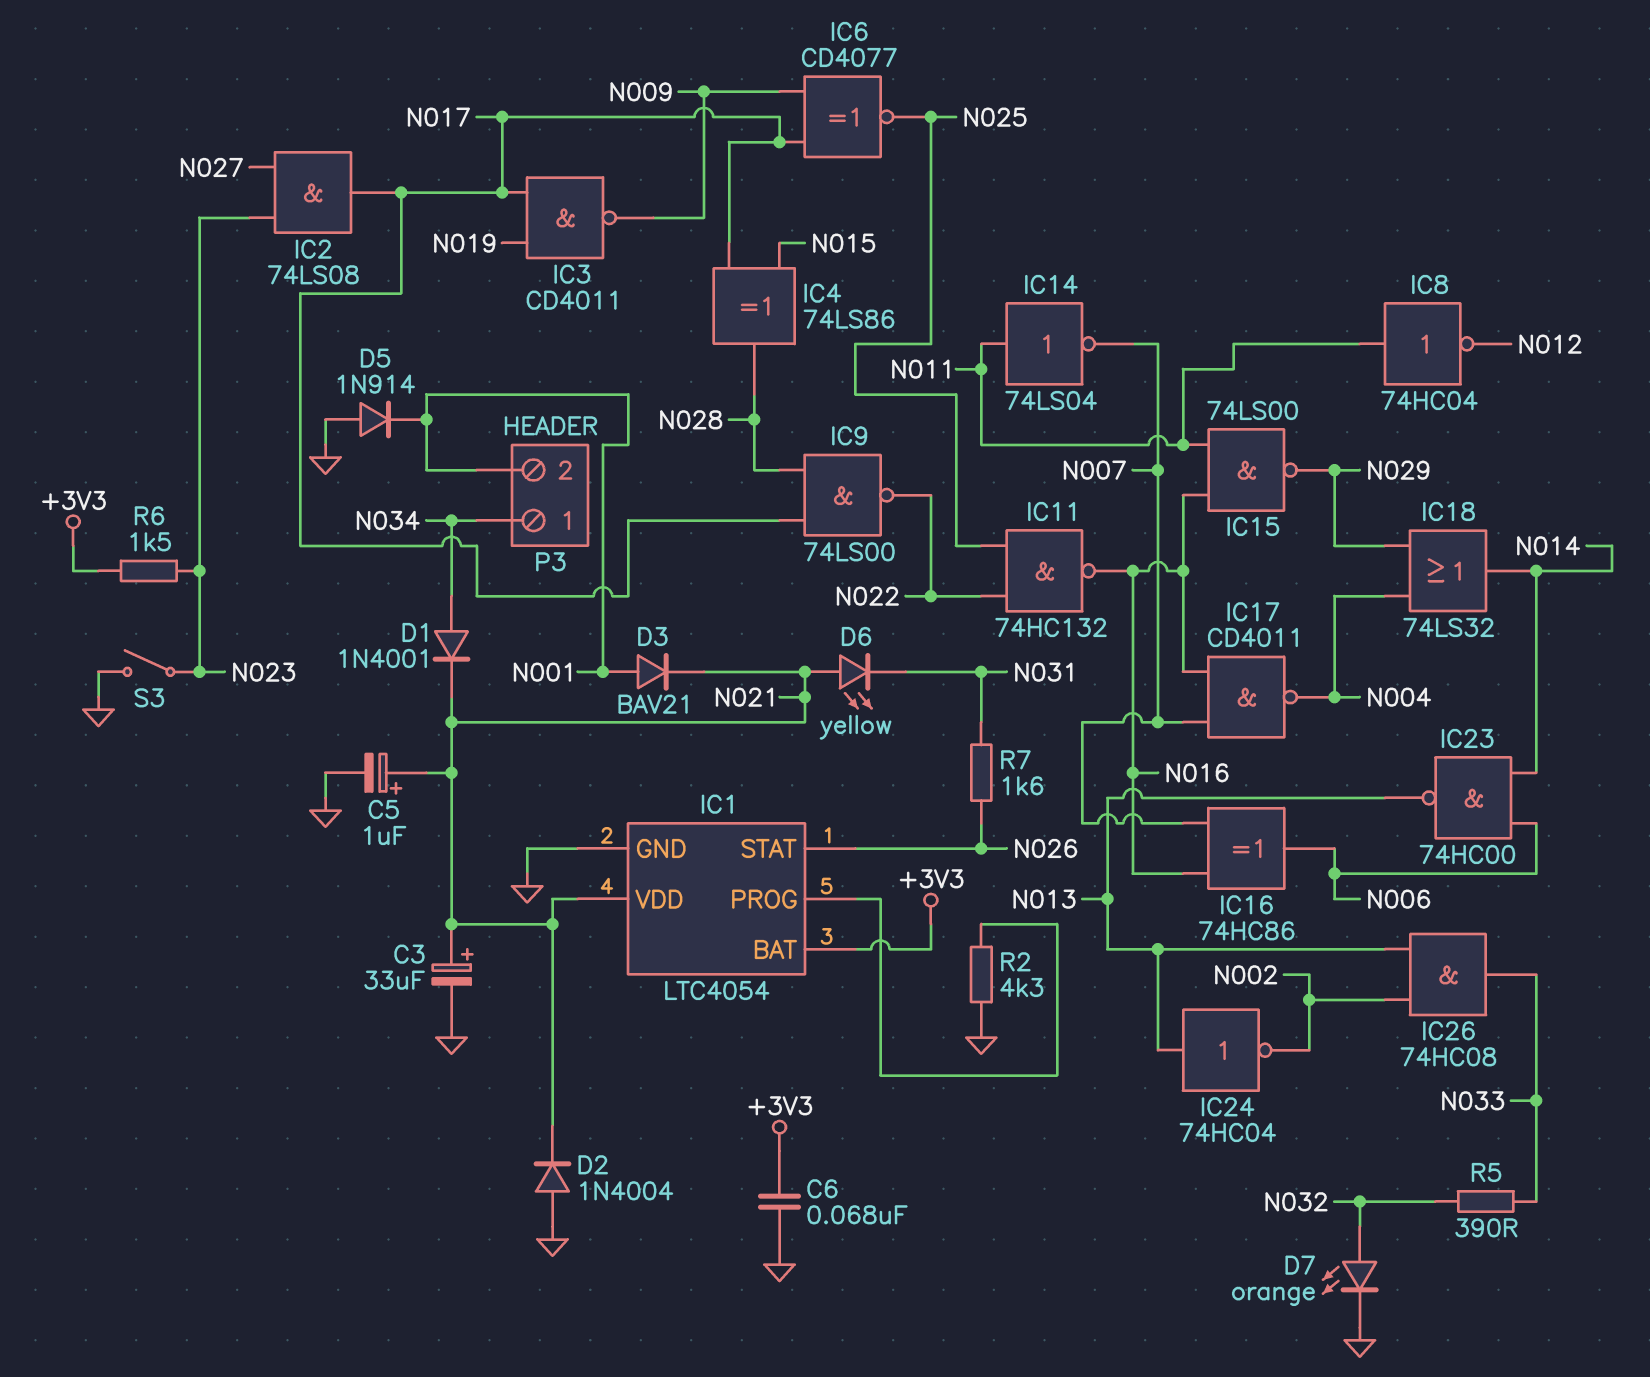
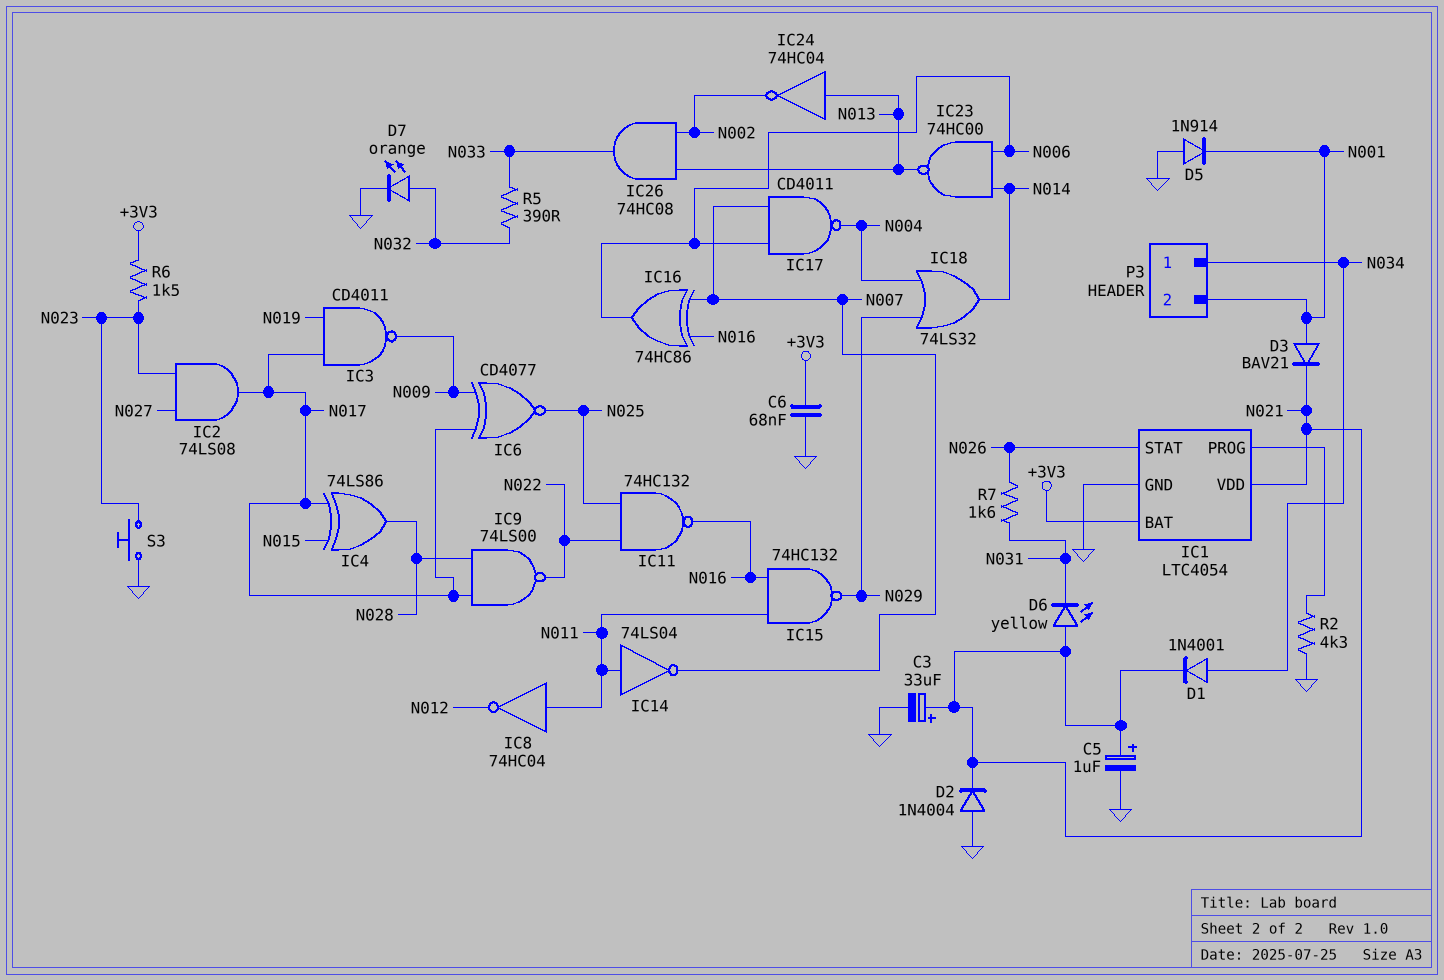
IC15: NAND 74LS00 (in N011, in N016, out N029) -> NAND 74HC132 (in N011, in N016, out N029)
IC17: NAND CD4011 (in N007, in N016, out N004) -> NAND CD4011 (in N006, in N007, out N004)
S3: switch (GND, N023) -> button (GND, N023)

